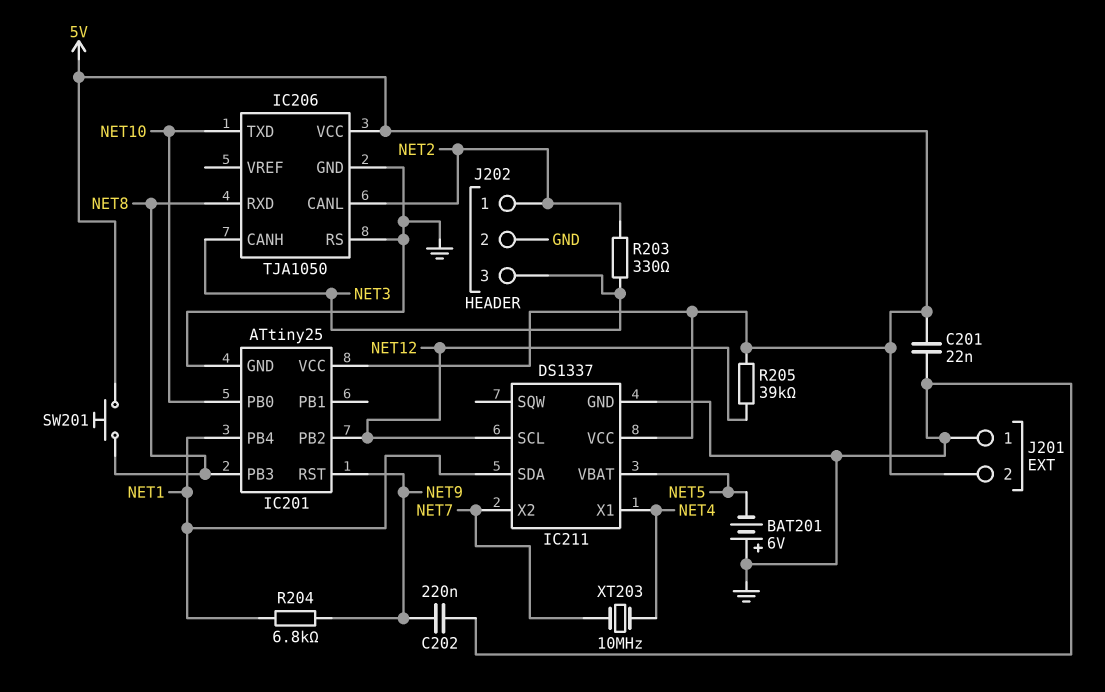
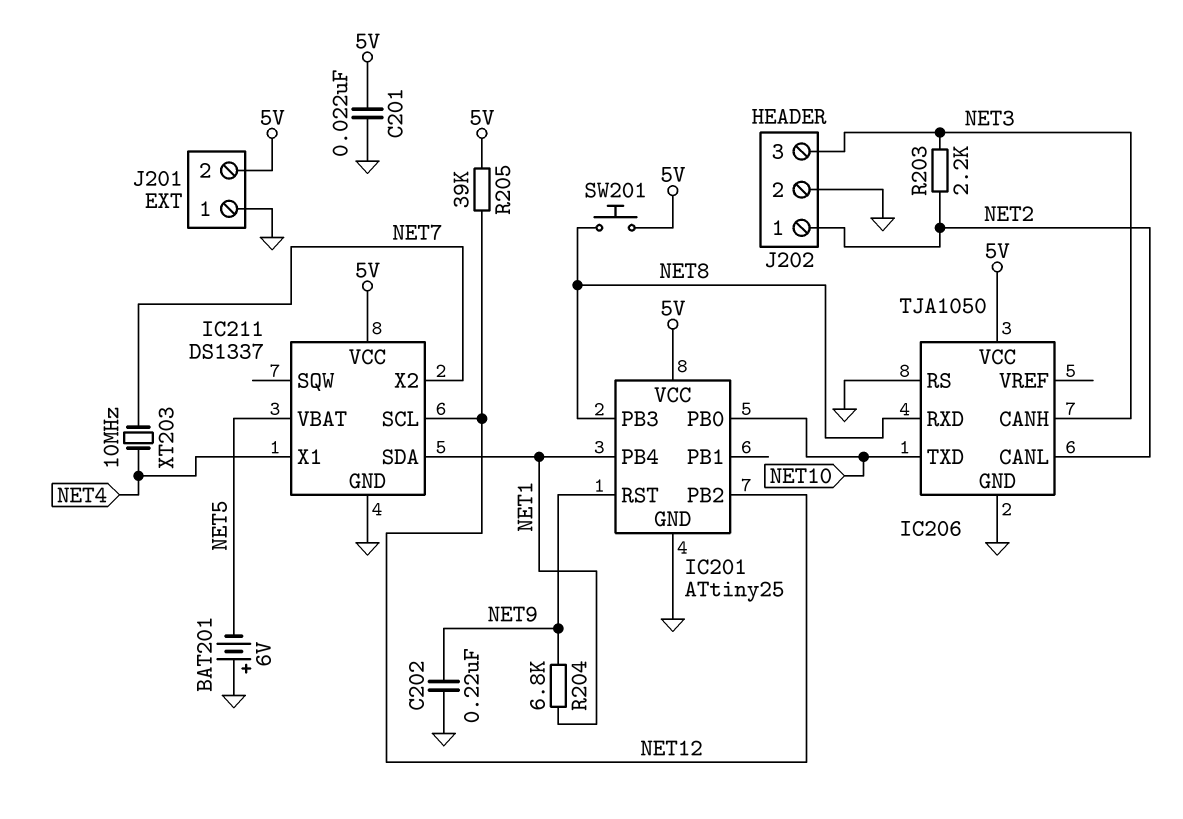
R203: 330 (NET2, NET3) -> 2.2k (NET2, NET3)

